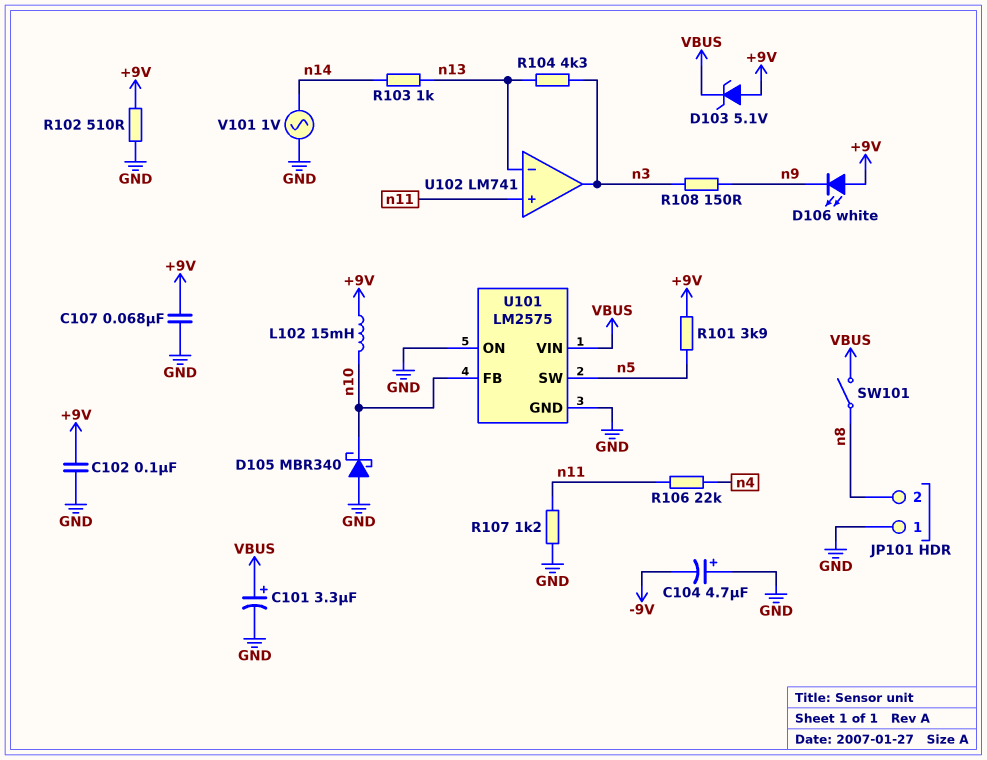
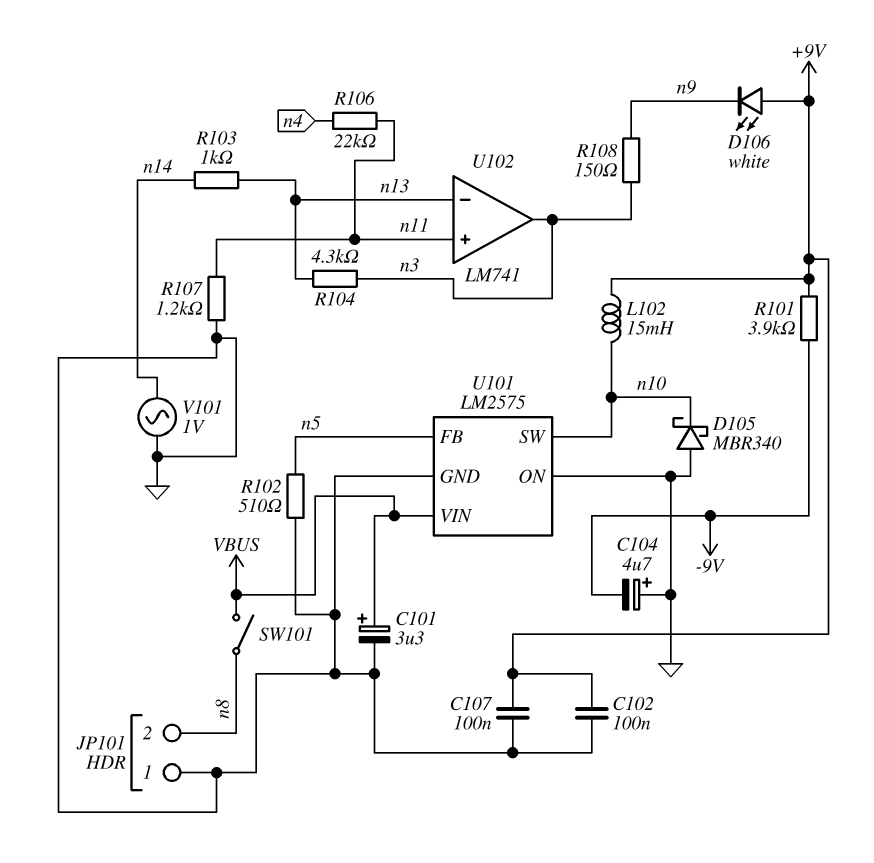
C107: 68nF (+9V, GND) -> 100nF (+9V, GND)
D103: zener 5.1V (A +9V, K VBUS) -> none
R101: 3.9k (+9V, n5) -> 3.9k (+9V, -9V)
R102: 510 (+9V, GND) -> 510 (GND, n5)
U101 pin FB: n10 -> n5
U101 pin SW: n5 -> n10

